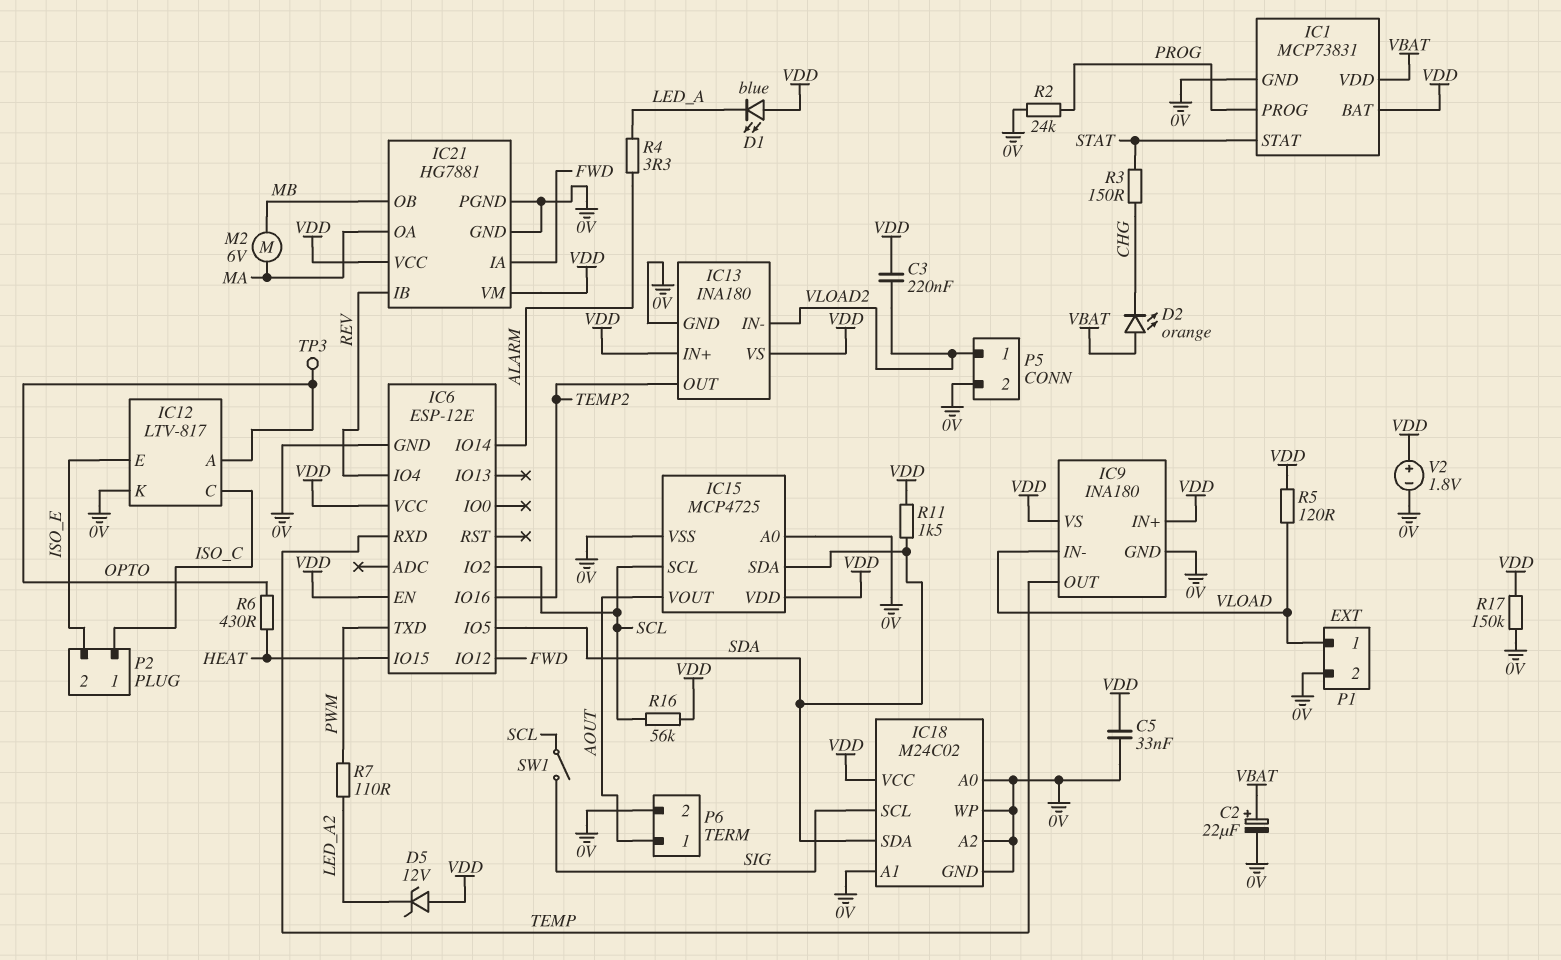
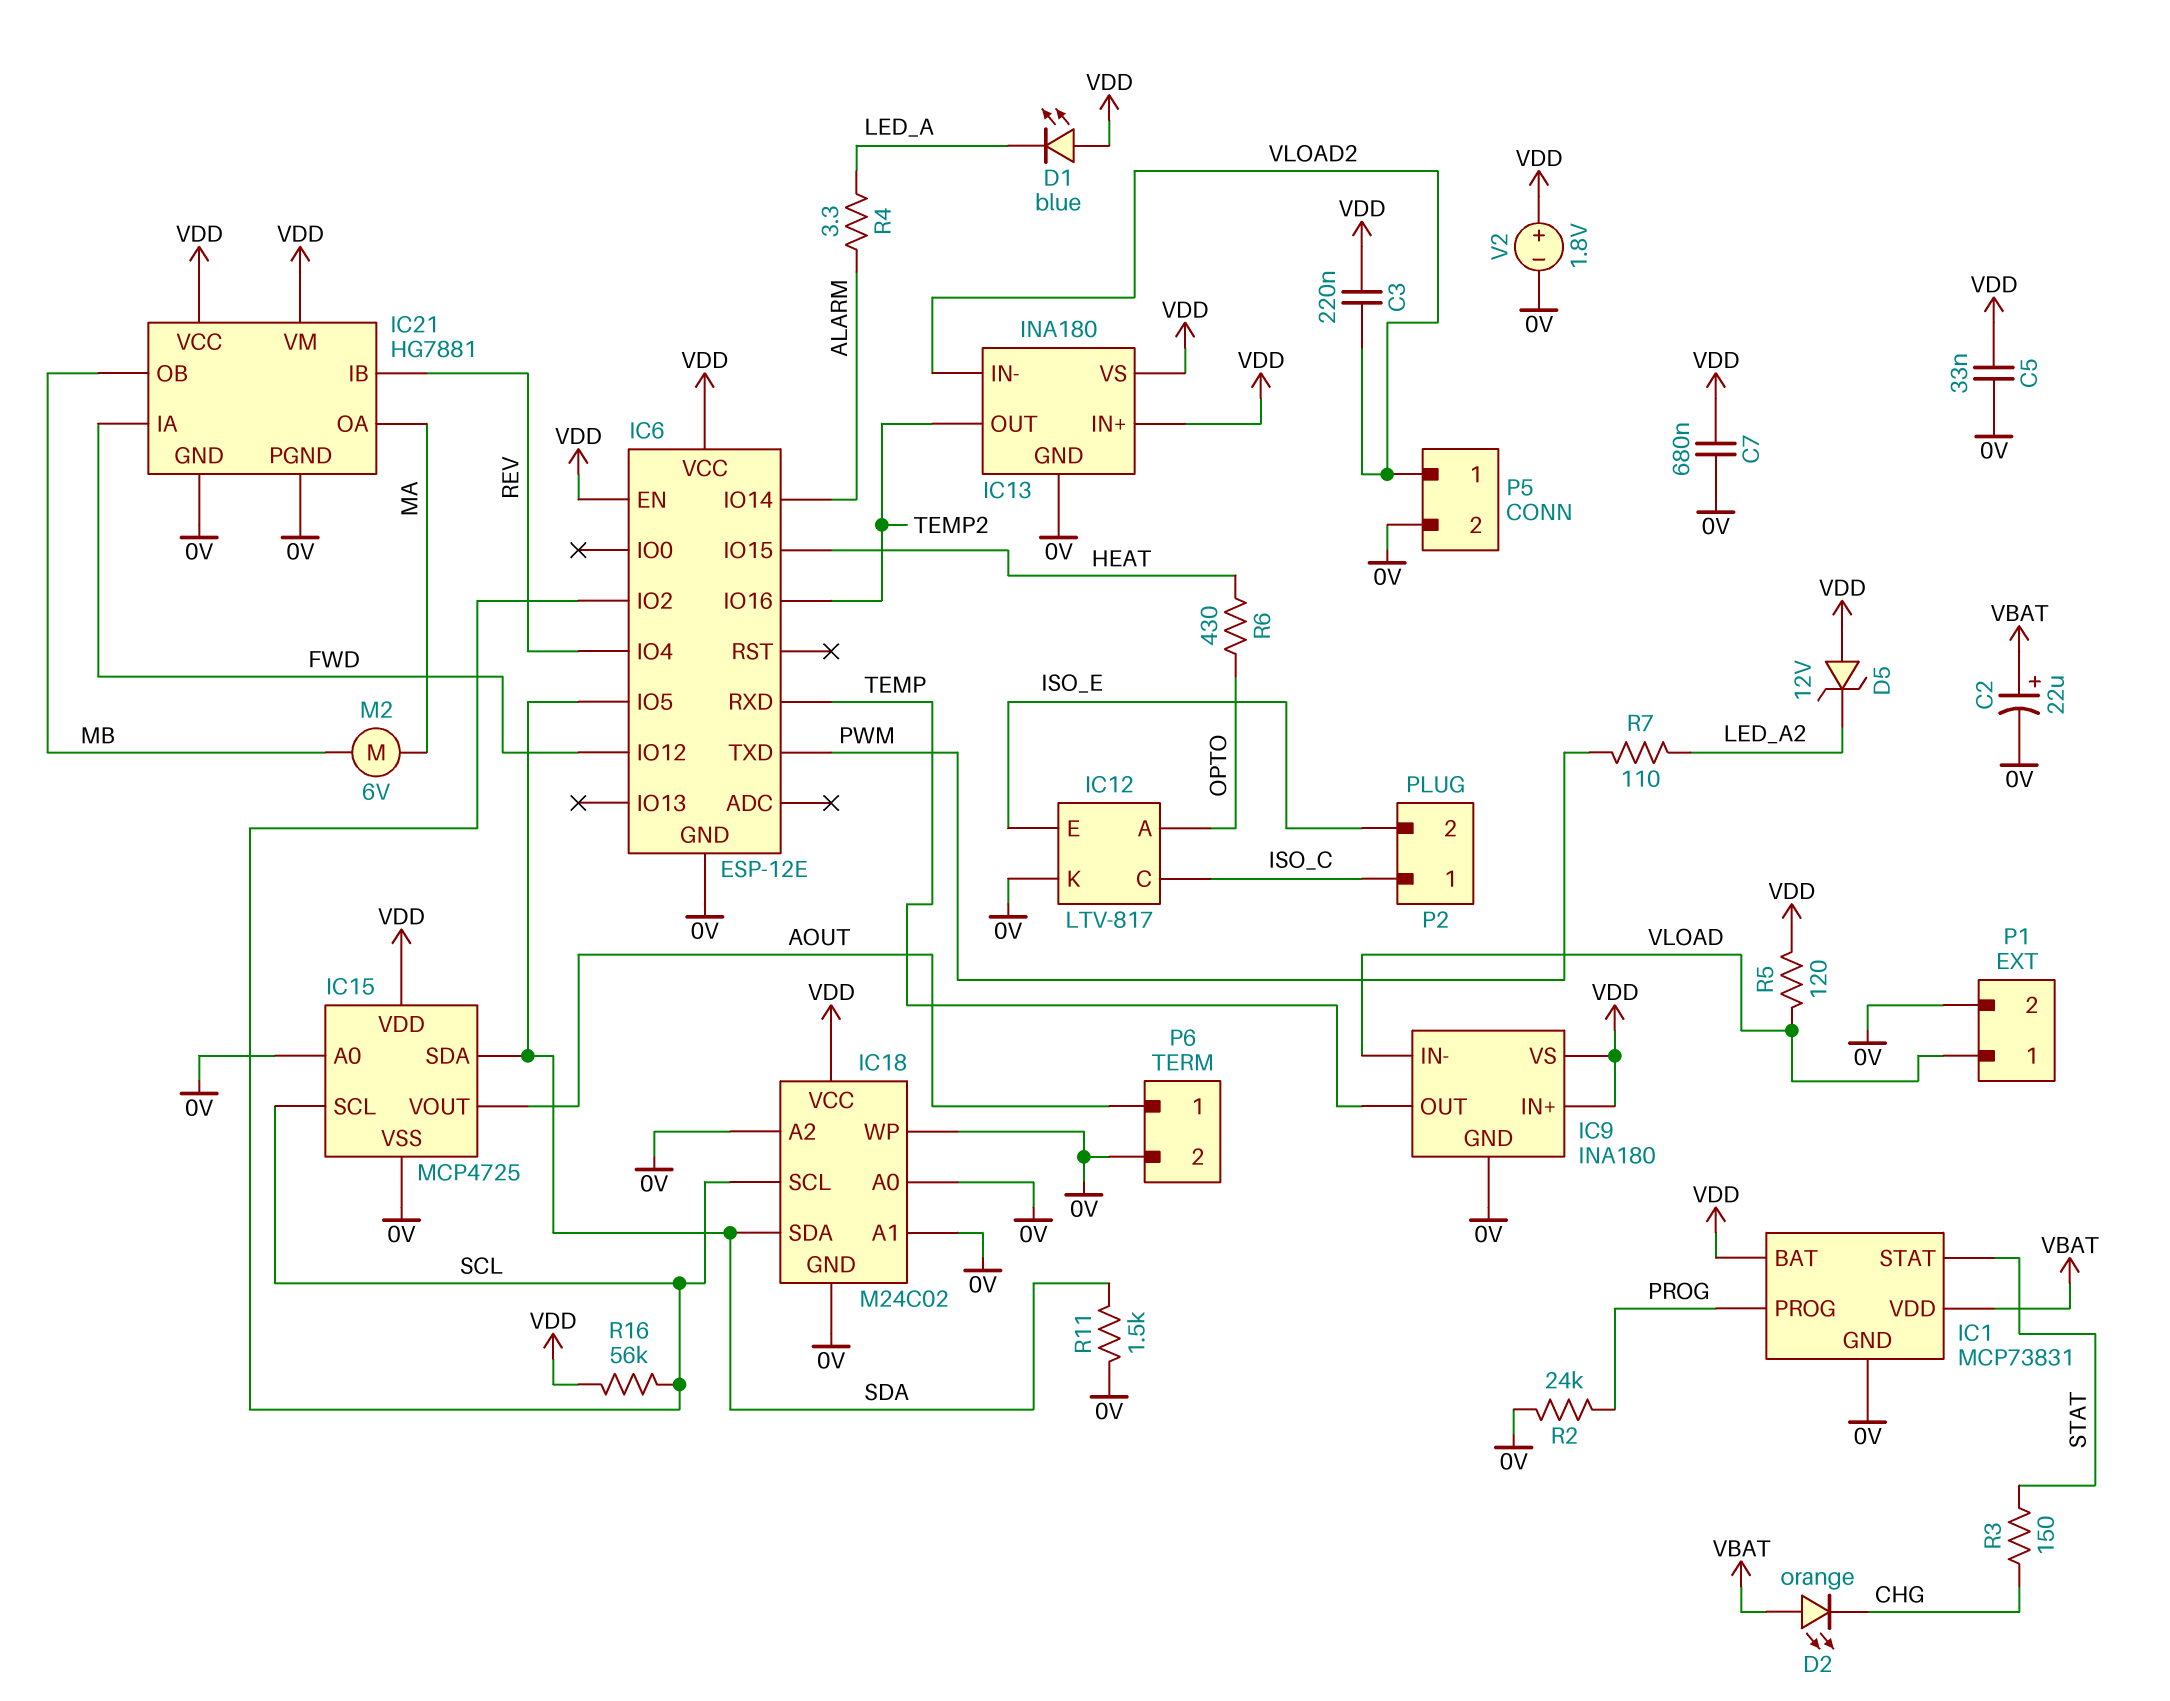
C7: none -> 680nF (0V, VDD)
IC18 pin SCL: SIG -> SCL
R11: 1.5k (SDA, VDD) -> 1.5k (0V, SDA)
R17: 150k (0V, VDD) -> none
SW1: switch (SCL, SIG) -> none
TP3: test point (OPTO) -> none

